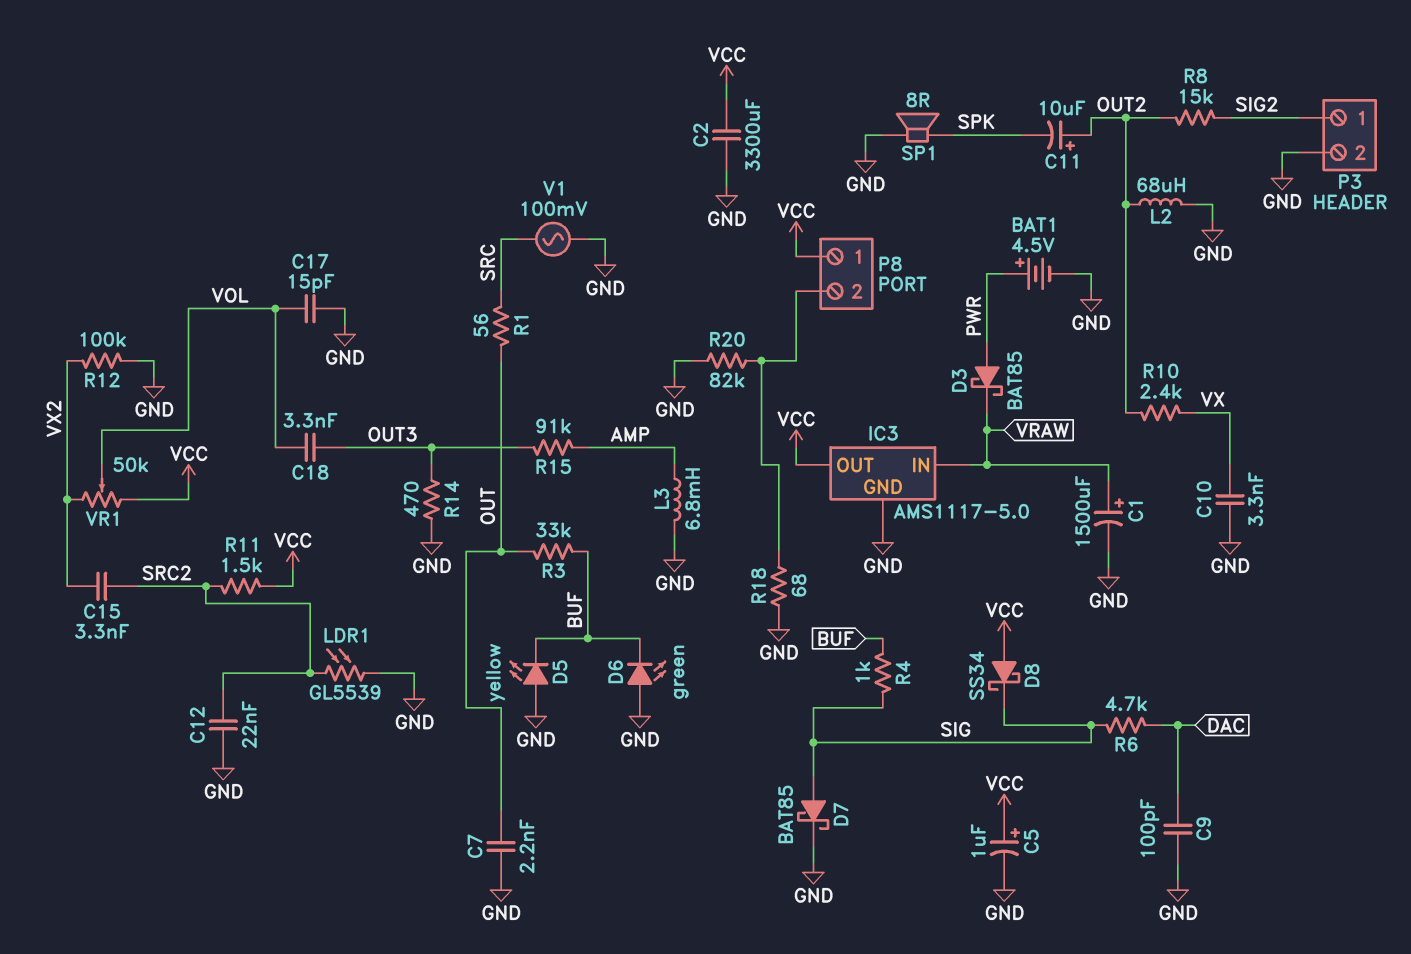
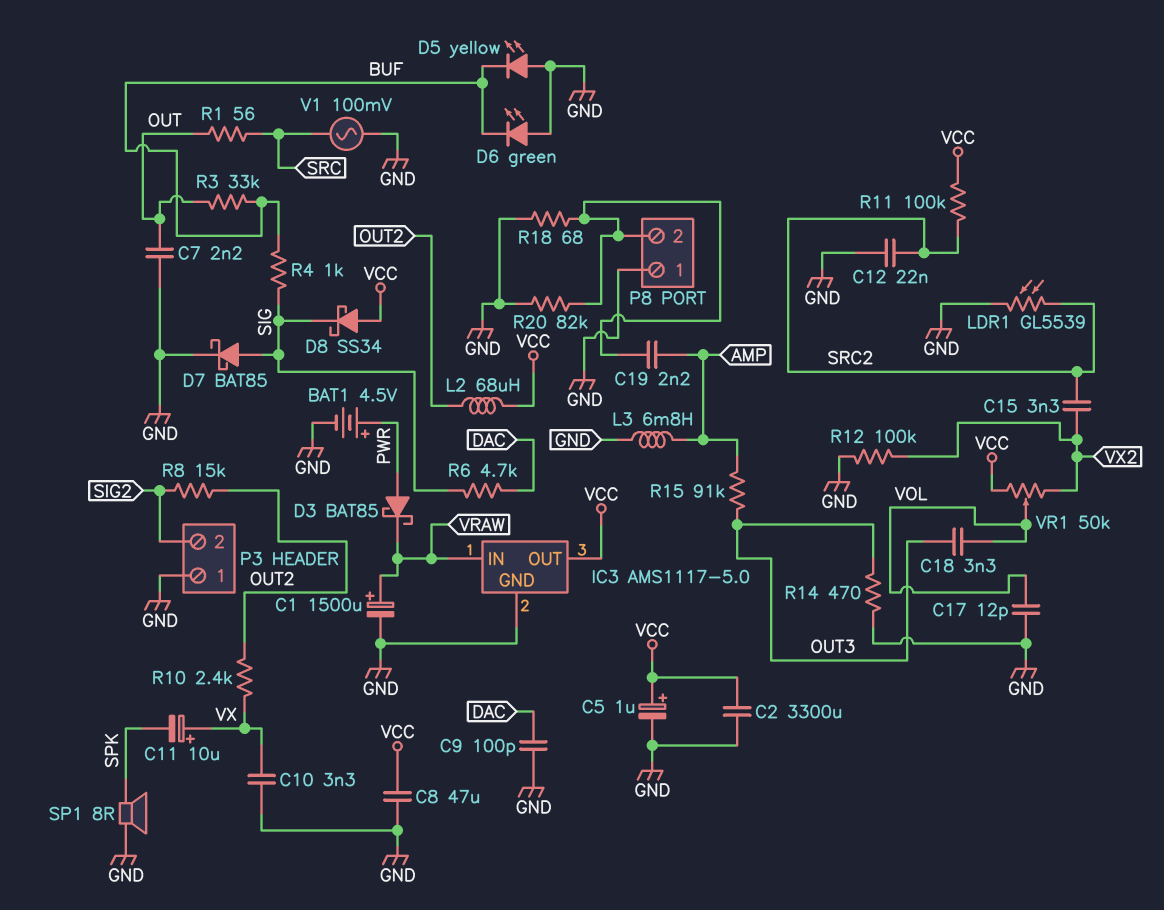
C8: none -> 47uF (GND, VCC)
C11: 10uF (plus OUT2, minus SPK) -> 10uF (plus VX, minus SPK)
C17: 15pF (GND, VOL) -> 12pF (GND, VOL)
C19: none -> 2.2nF (AMP, P8/2)
L2: 68uH (GND, OUT2) -> 68uH (OUT2, VCC)
P3 pin 1: SIG2 -> GND
P3 pin 2: GND -> SIG2
P8 pin 1: VCC -> GND
R11: 1.5k (SRC2, VCC) -> 100k (SRC2, VCC)

